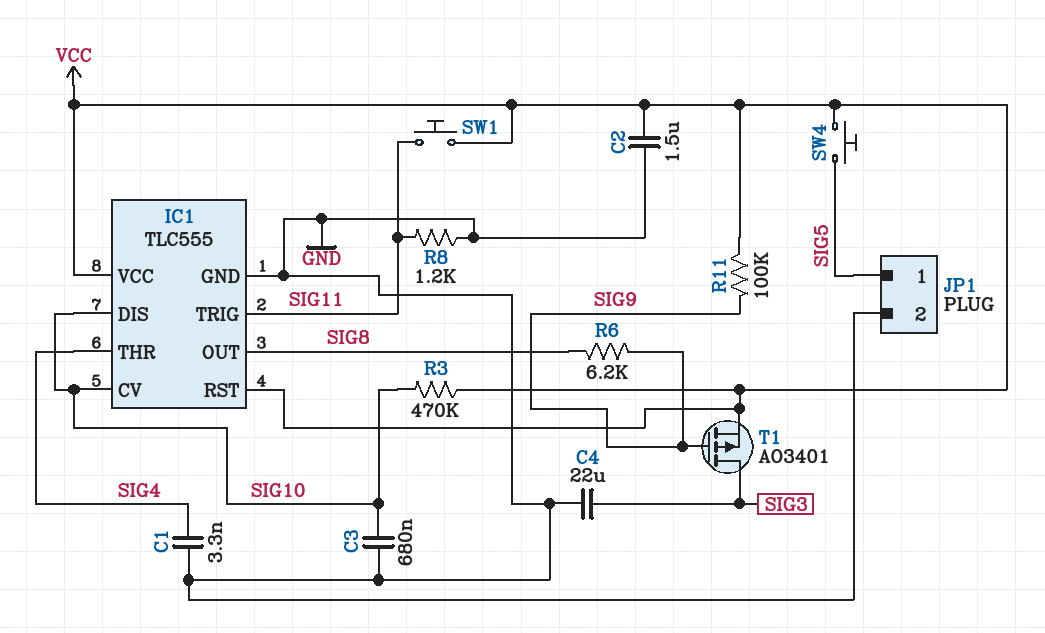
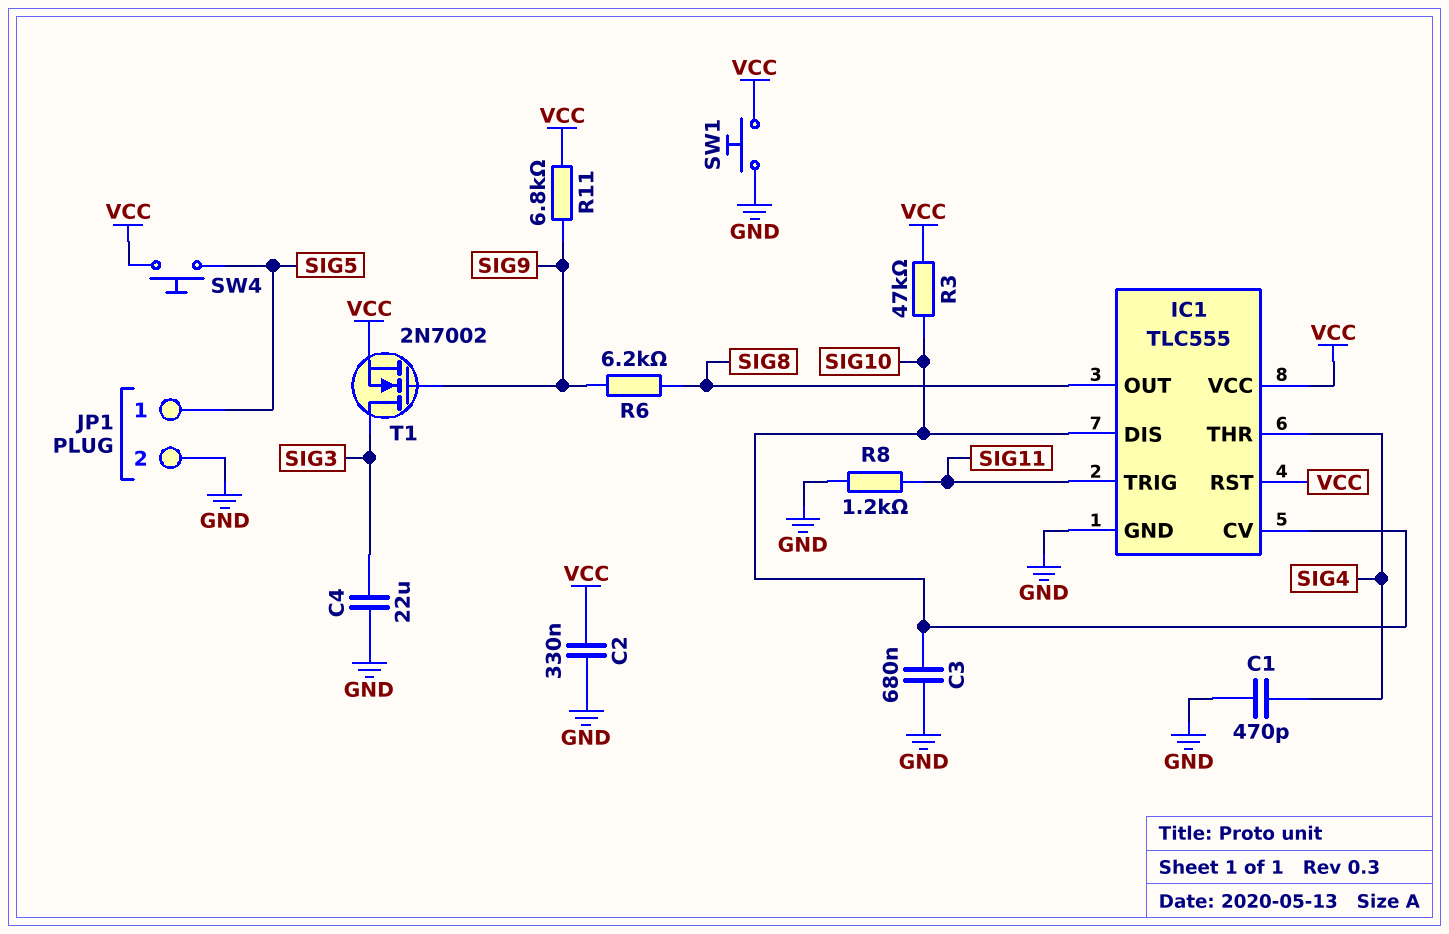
C1: 3.3nF (GND, SIG4) -> 470pF (GND, SIG4)
C2: 1.5uF (GND, VCC) -> 330nF (GND, VCC)
R3: 470k (SIG10, VCC) -> 47k (SIG10, VCC)
R11: 100k (SIG9, VCC) -> 6.8k (SIG9, VCC)
SW1: button (SIG11, VCC) -> button (GND, VCC)
T1: PMOS AO3401 (G SIG9, D SIG3, S VCC) -> NMOS 2N7002 (G SIG9, D SIG3, S VCC)

